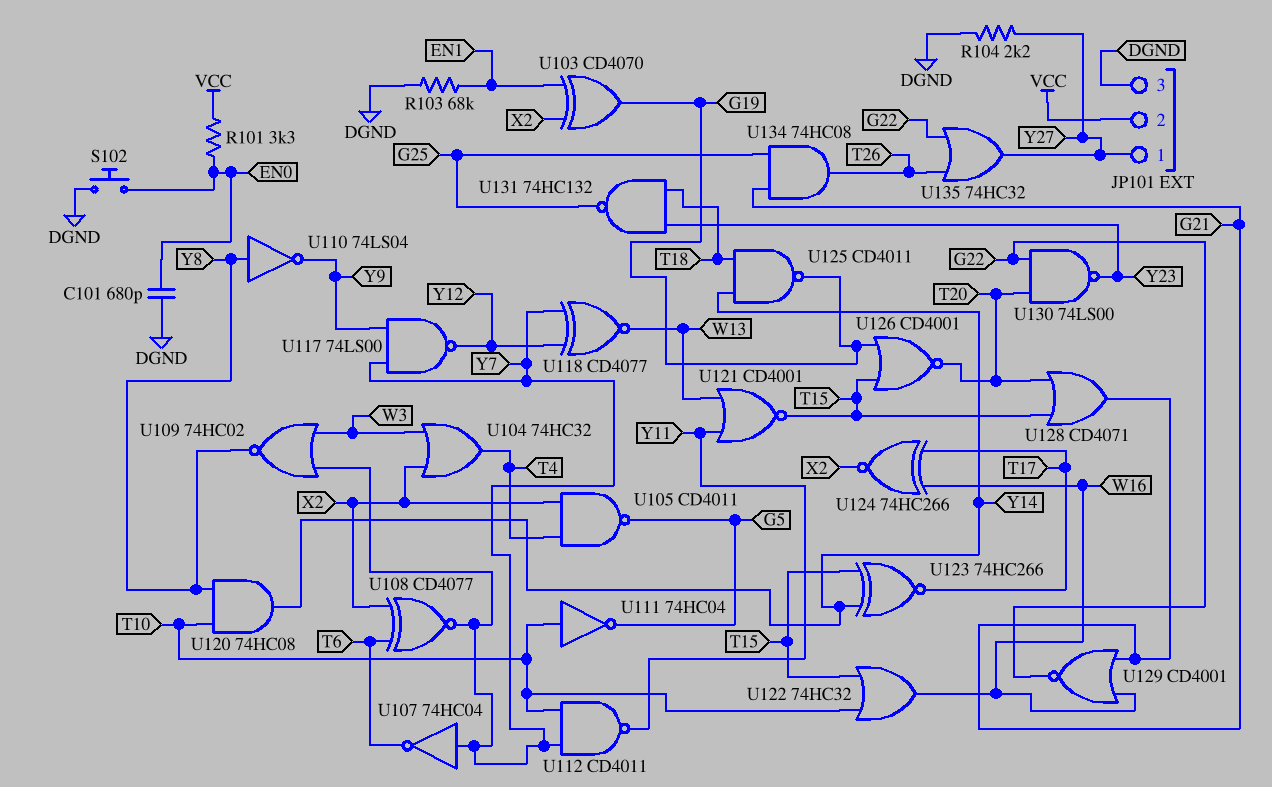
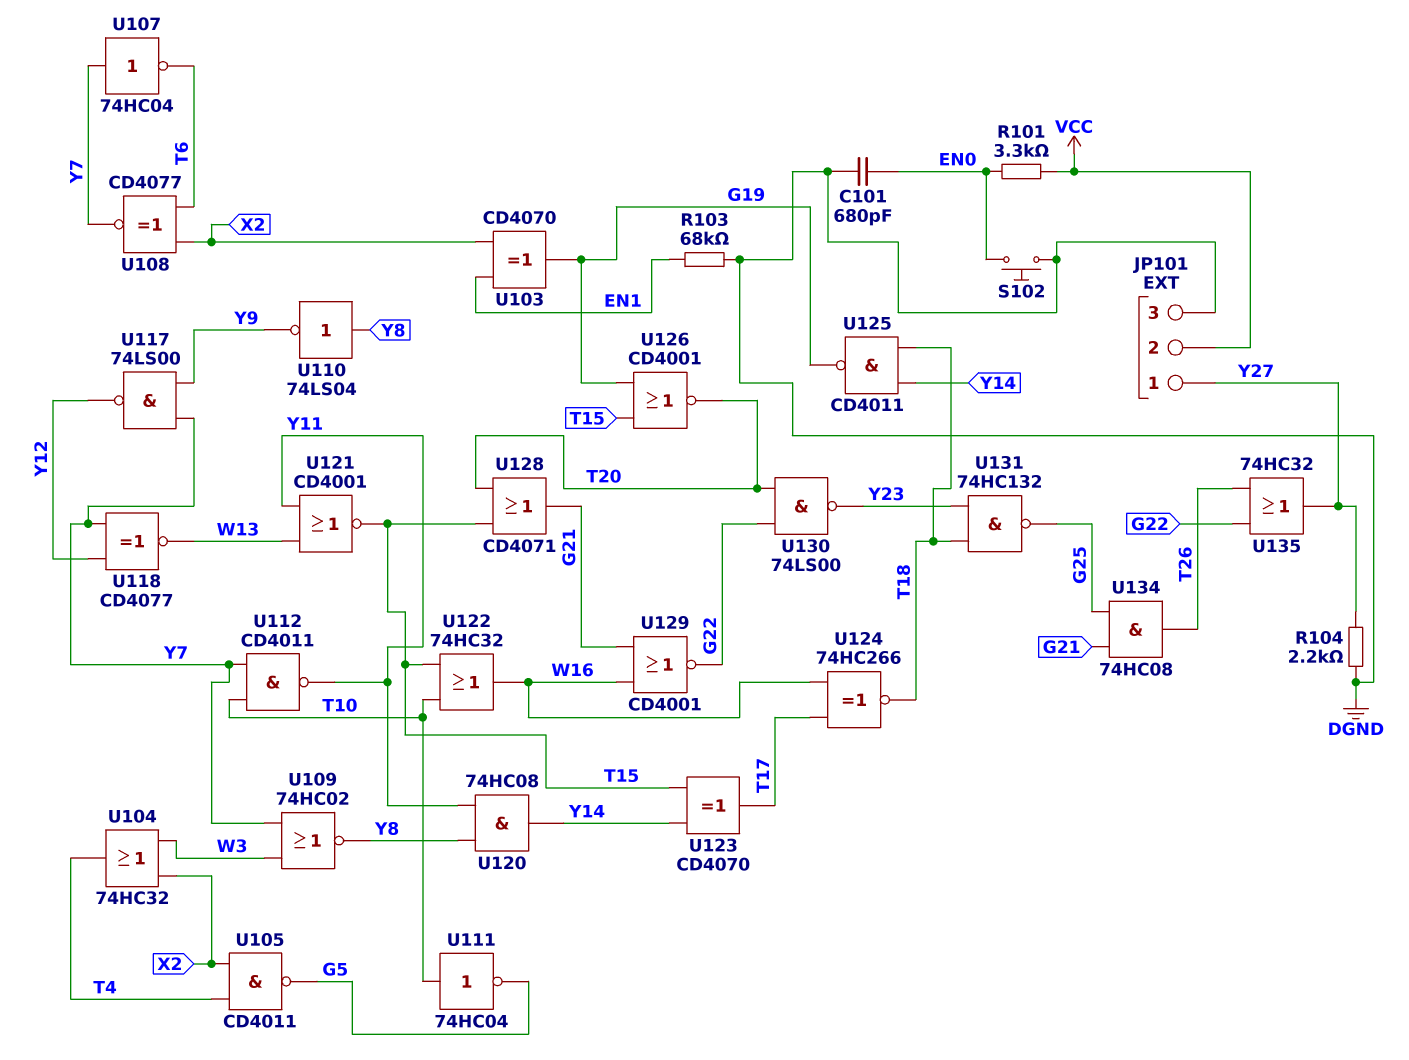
U120: AND 74HC08 (in T10, in Y8, out Y14) -> AND 74HC08 (in Y8, in Y11, out Y14)
U123: XNOR 74HC266 (in T15, in Y14, out T17) -> XOR CD4070 (in T15, in Y14, out T17)
U124: XNOR 74HC266 (in T17, in W16, out X2) -> XNOR 74HC266 (in T17, in W16, out T18)

